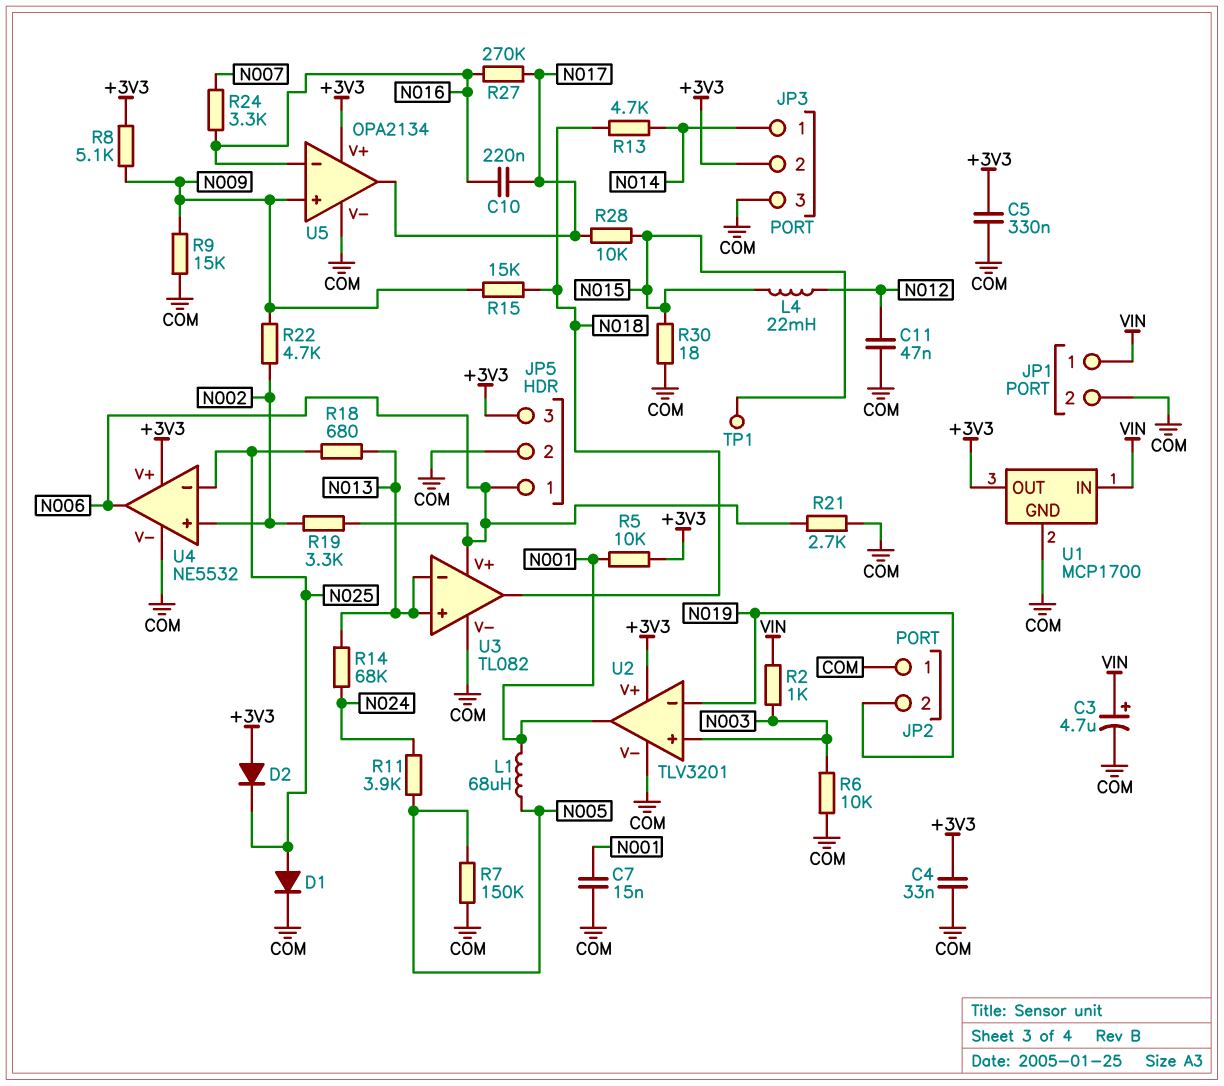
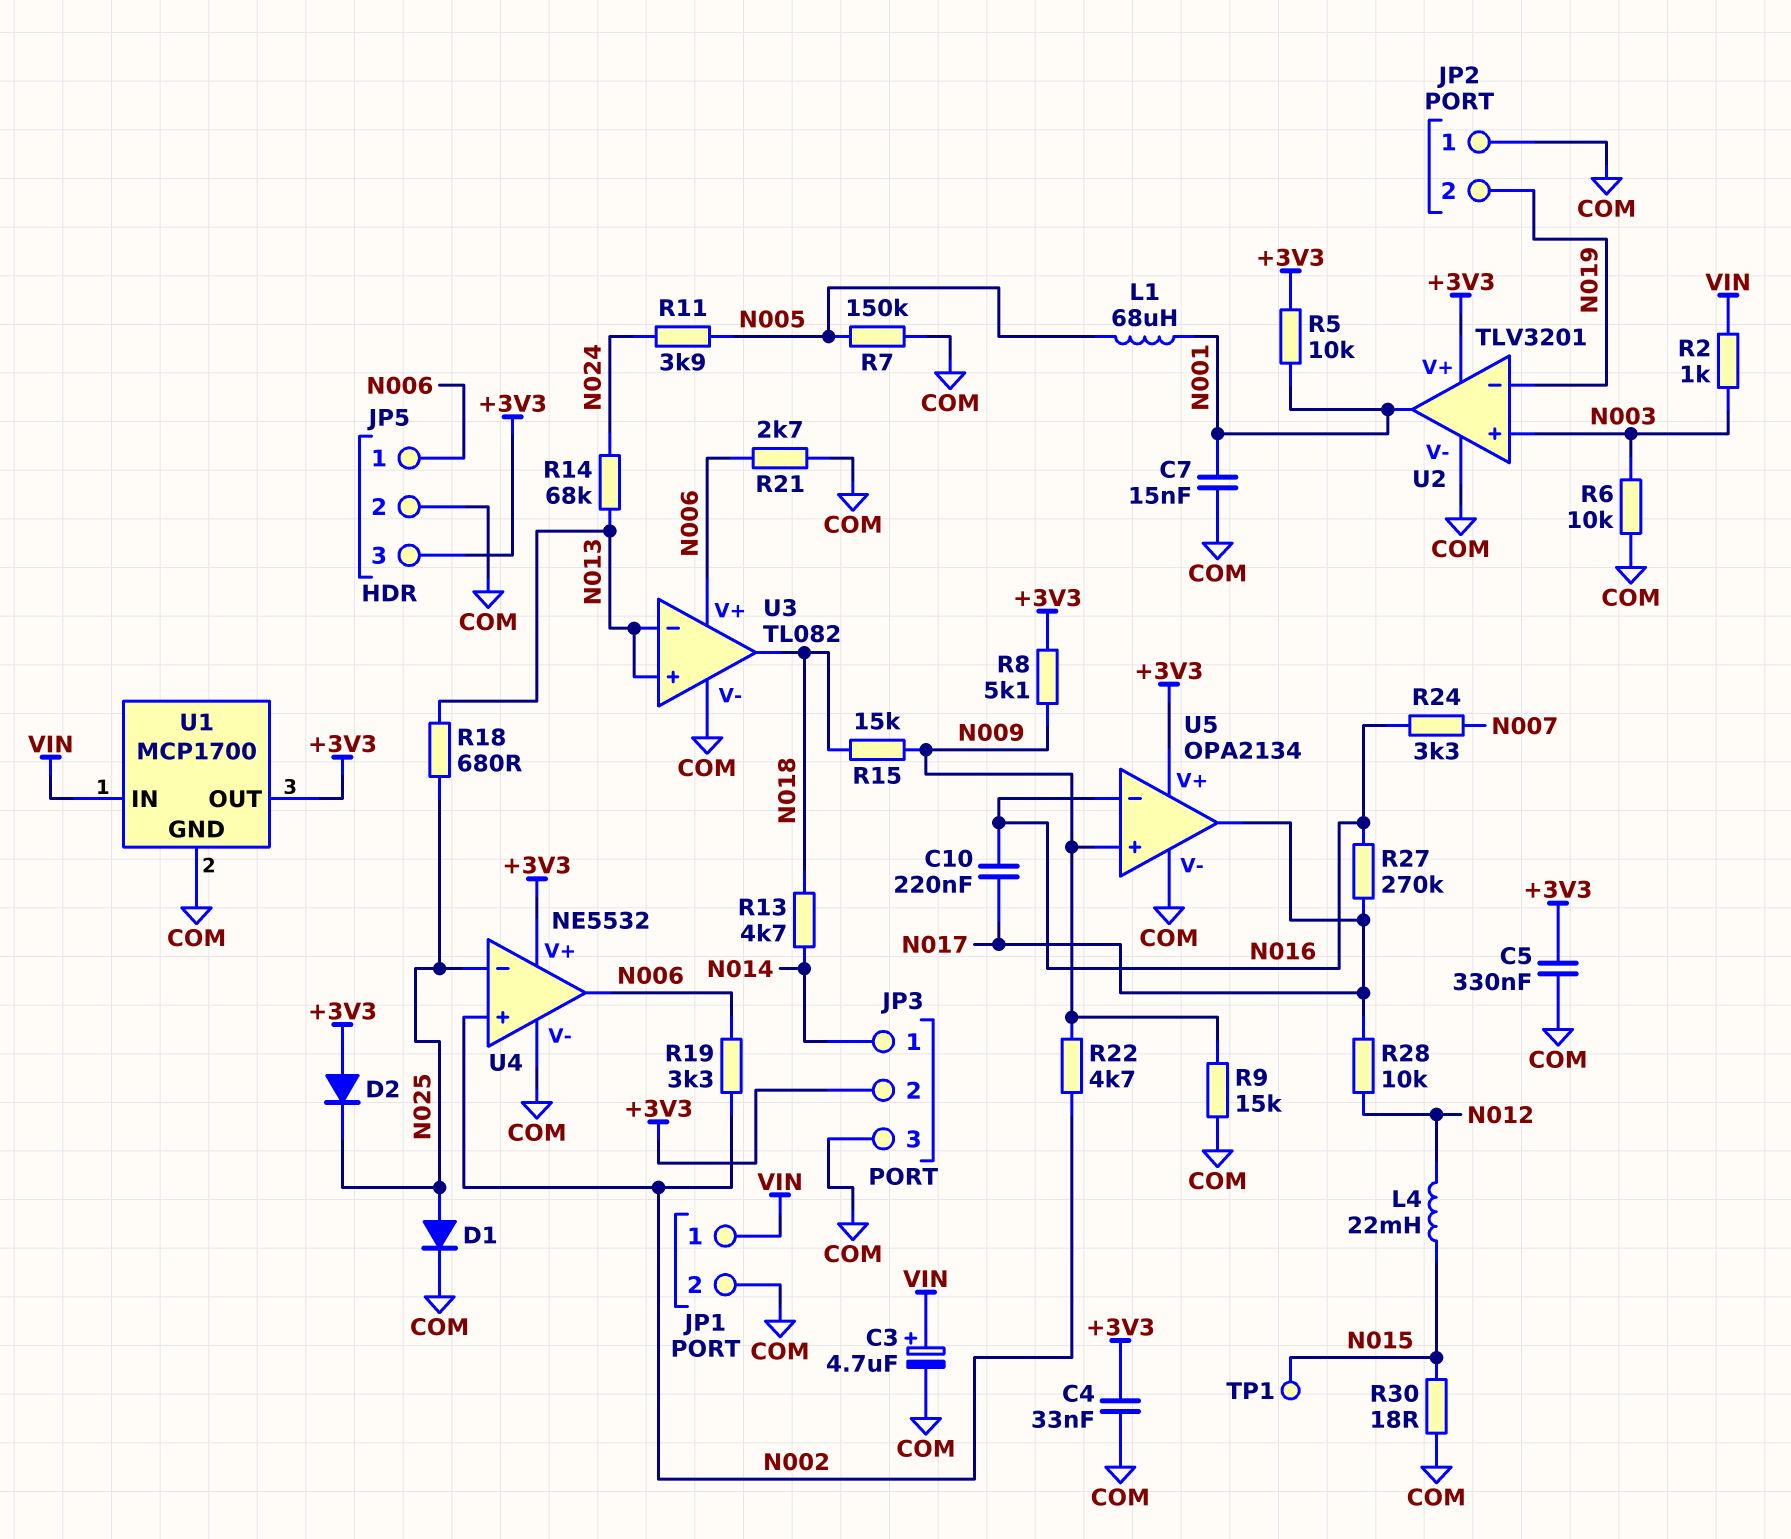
C11: 47nF (COM, N012) -> none
R28: 10k (N015, N017) -> 10k (N012, N017)

